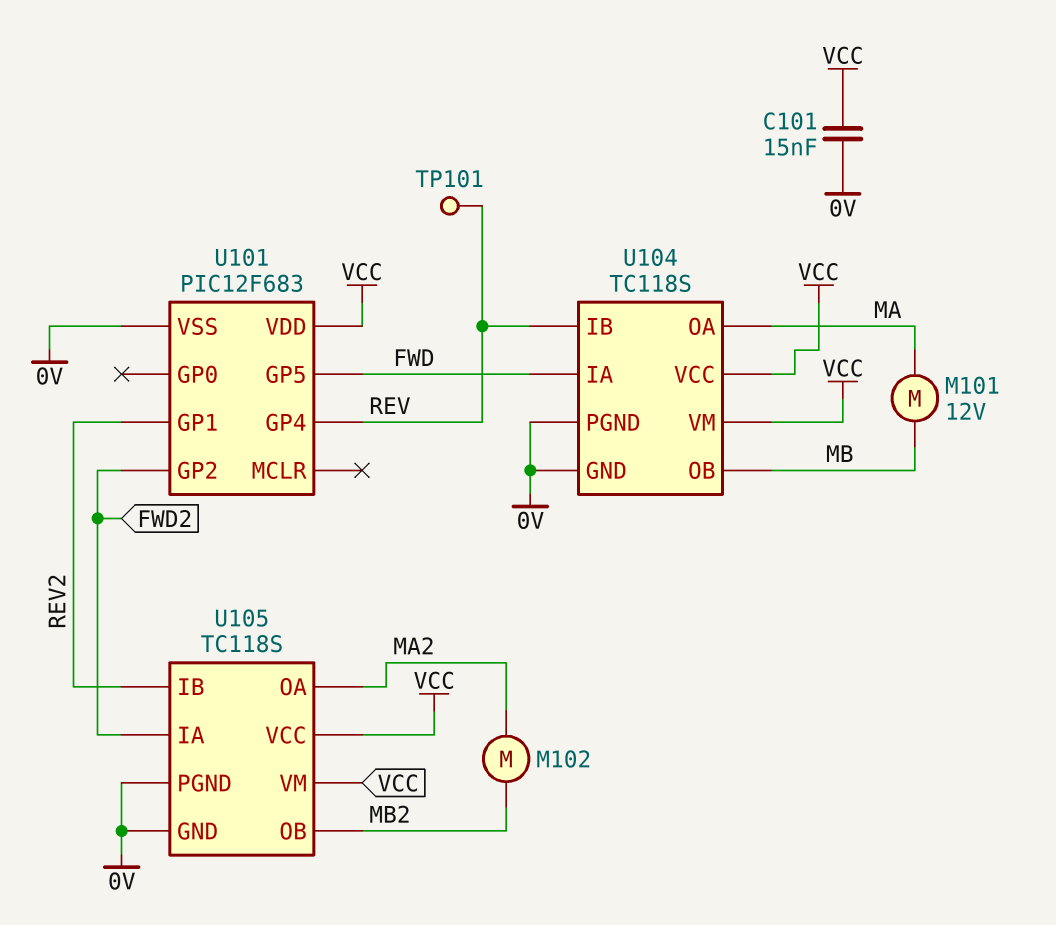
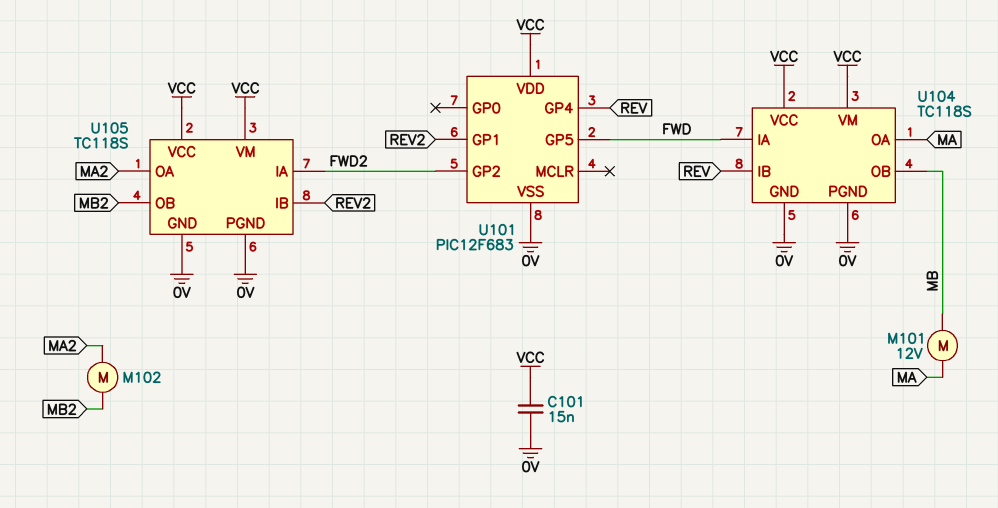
TP101: test point (REV) -> none

